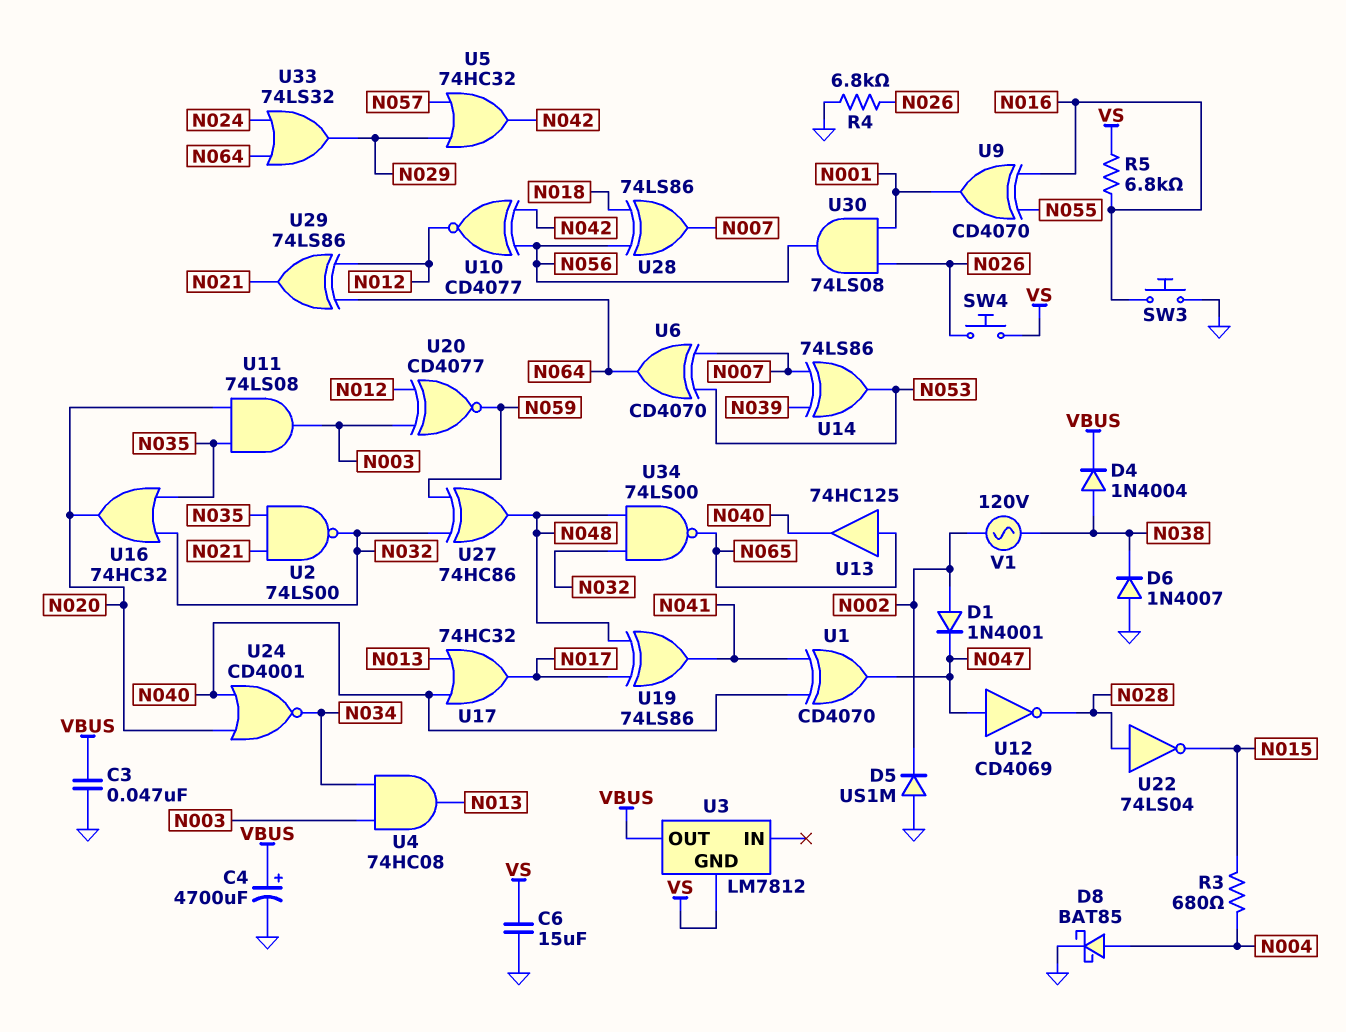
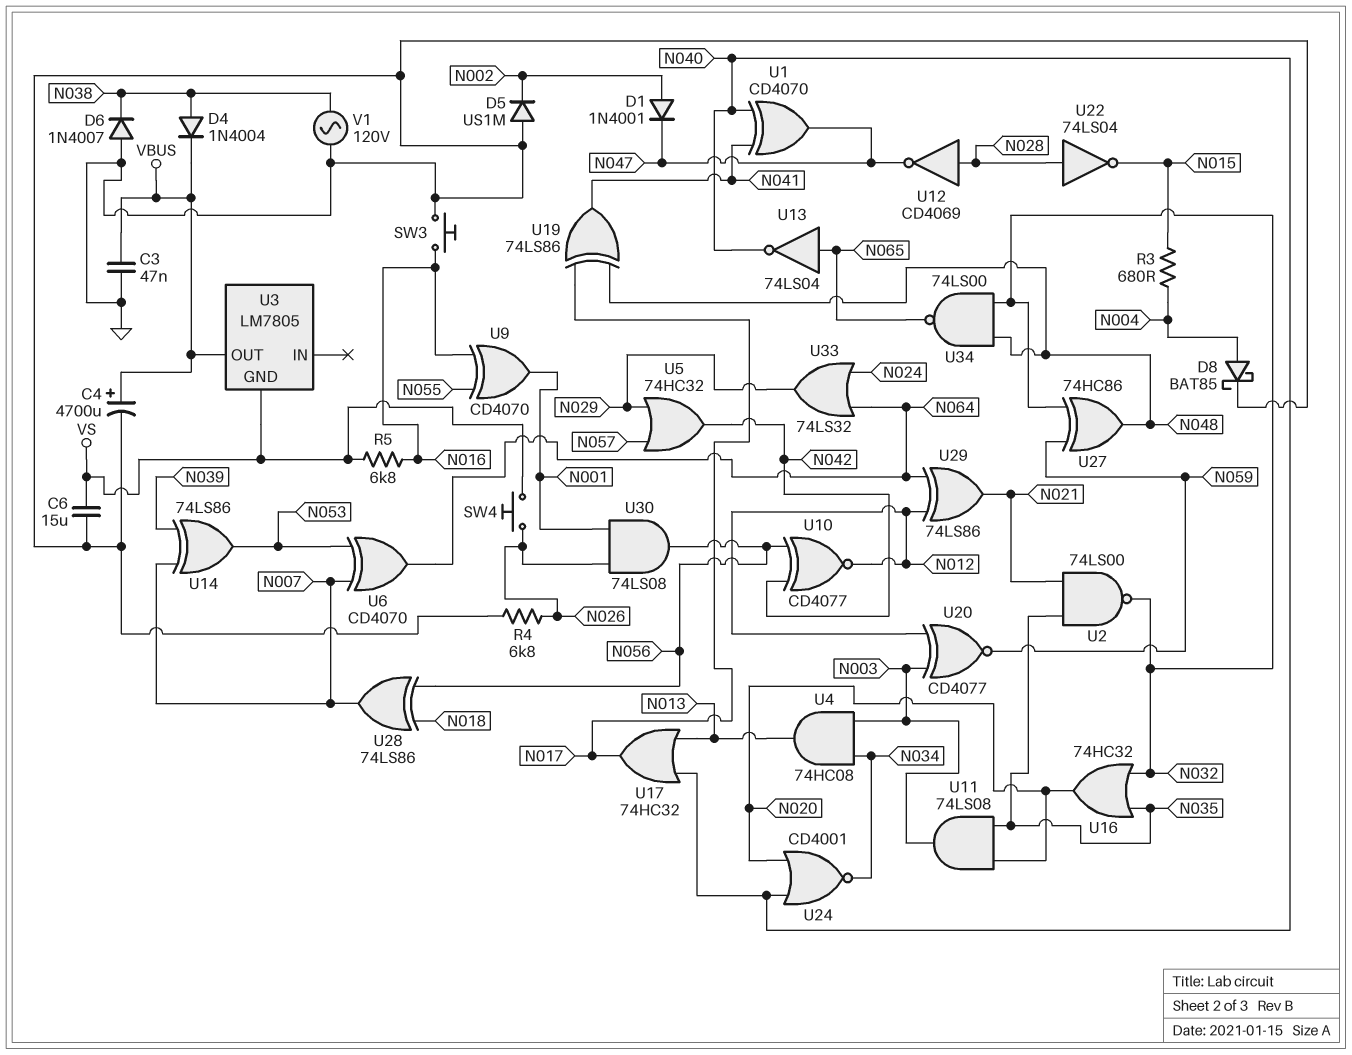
U3: LM7812 -> LM7805
U12: NOT CD4069 (in N047, out N028) -> NOT CD4069 (in N028, out N047)
U13: buffer 74HC125 (in N065, out N040) -> NOT 74LS04 (in N065, out N040)
V1: AC 120V (N002, N038) -> AC 120V (GND, N038)

